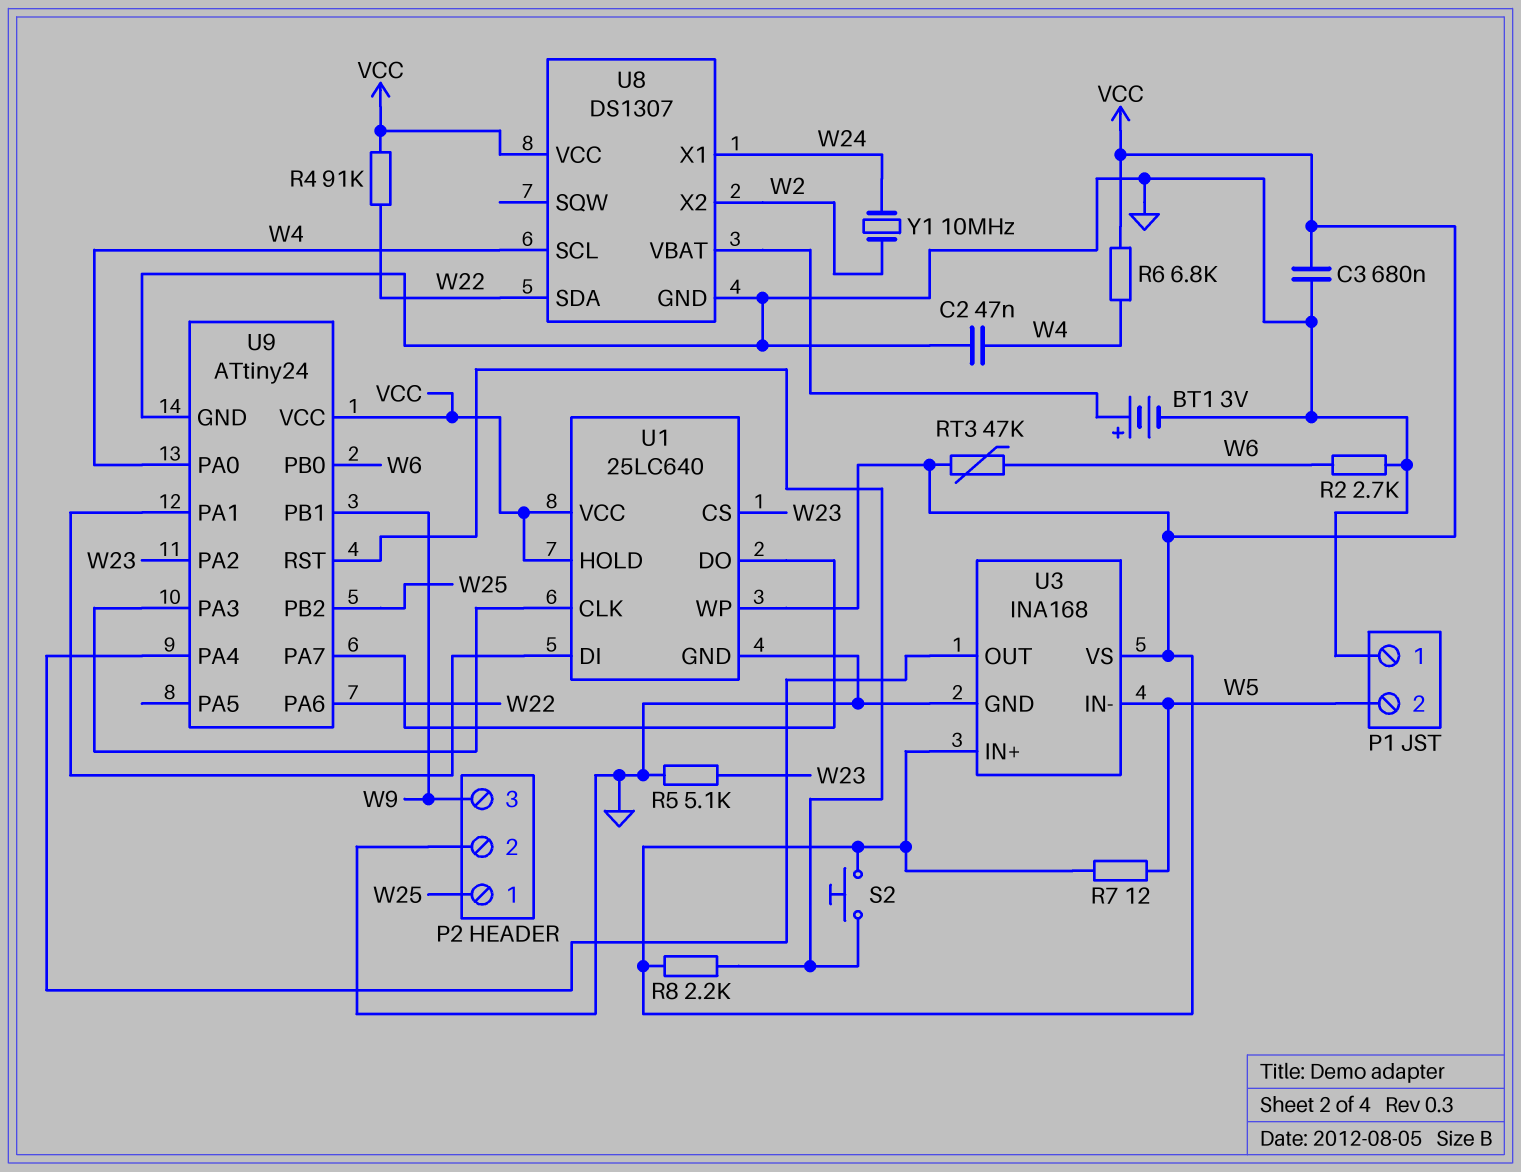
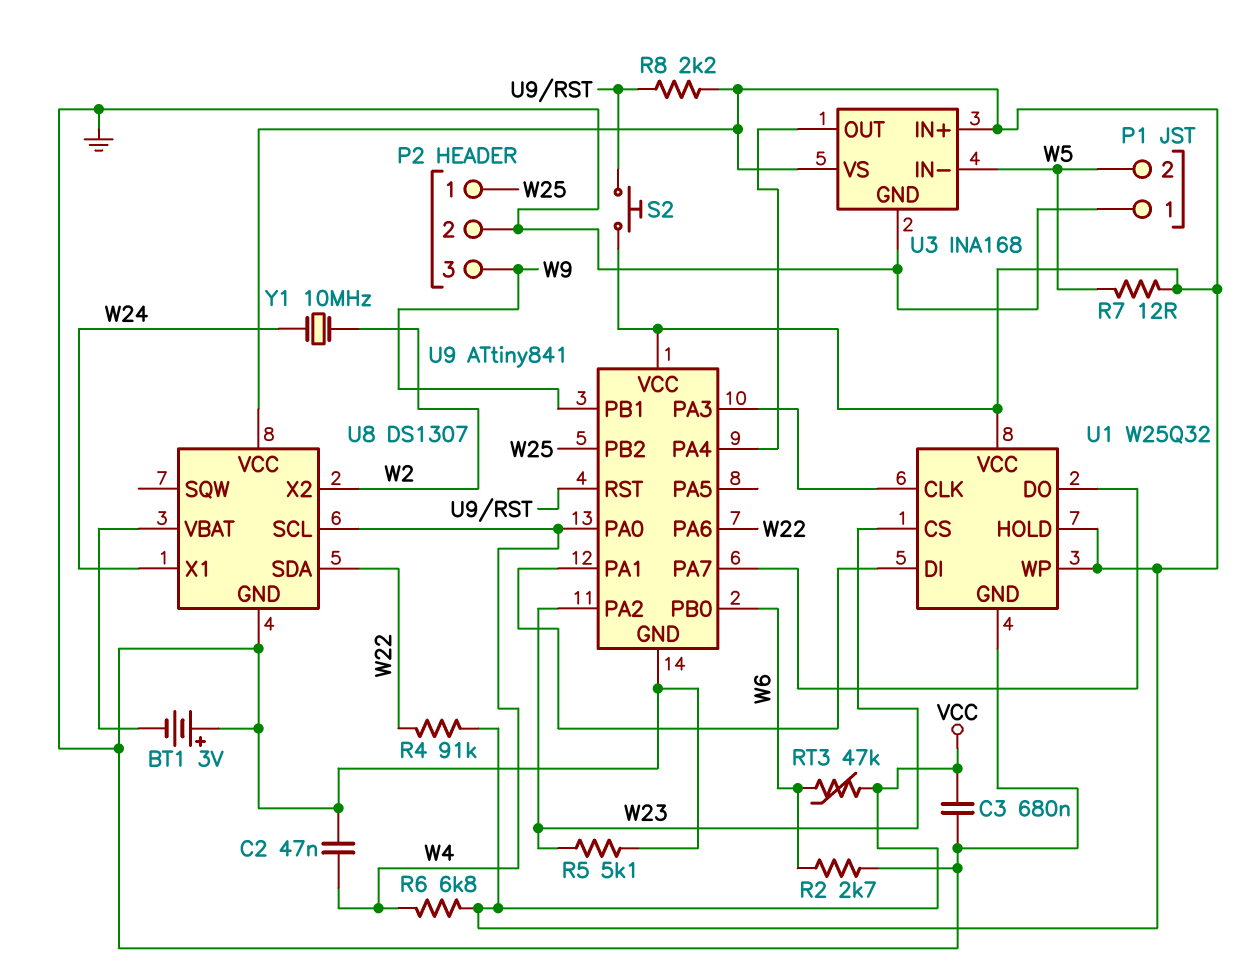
BT1: 3V (plus U8/VBAT, minus GND) -> 3V (plus GND, minus U8/VBAT)
U1: 25LC640 -> W25Q32
U9: ATtiny24 -> ATtiny841

